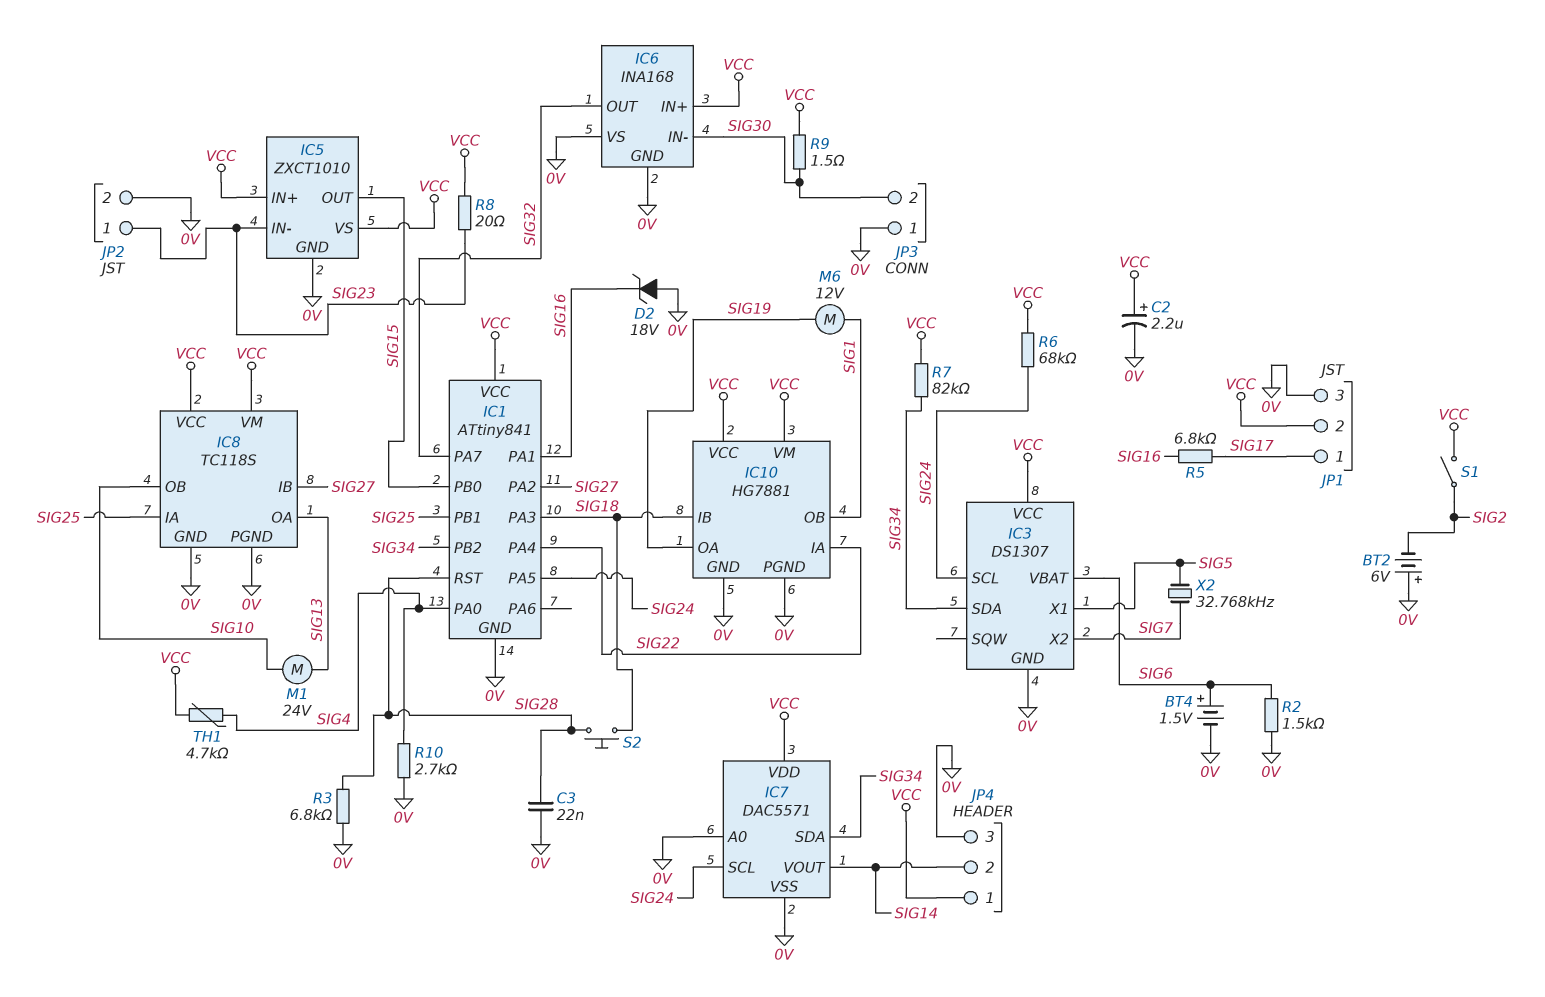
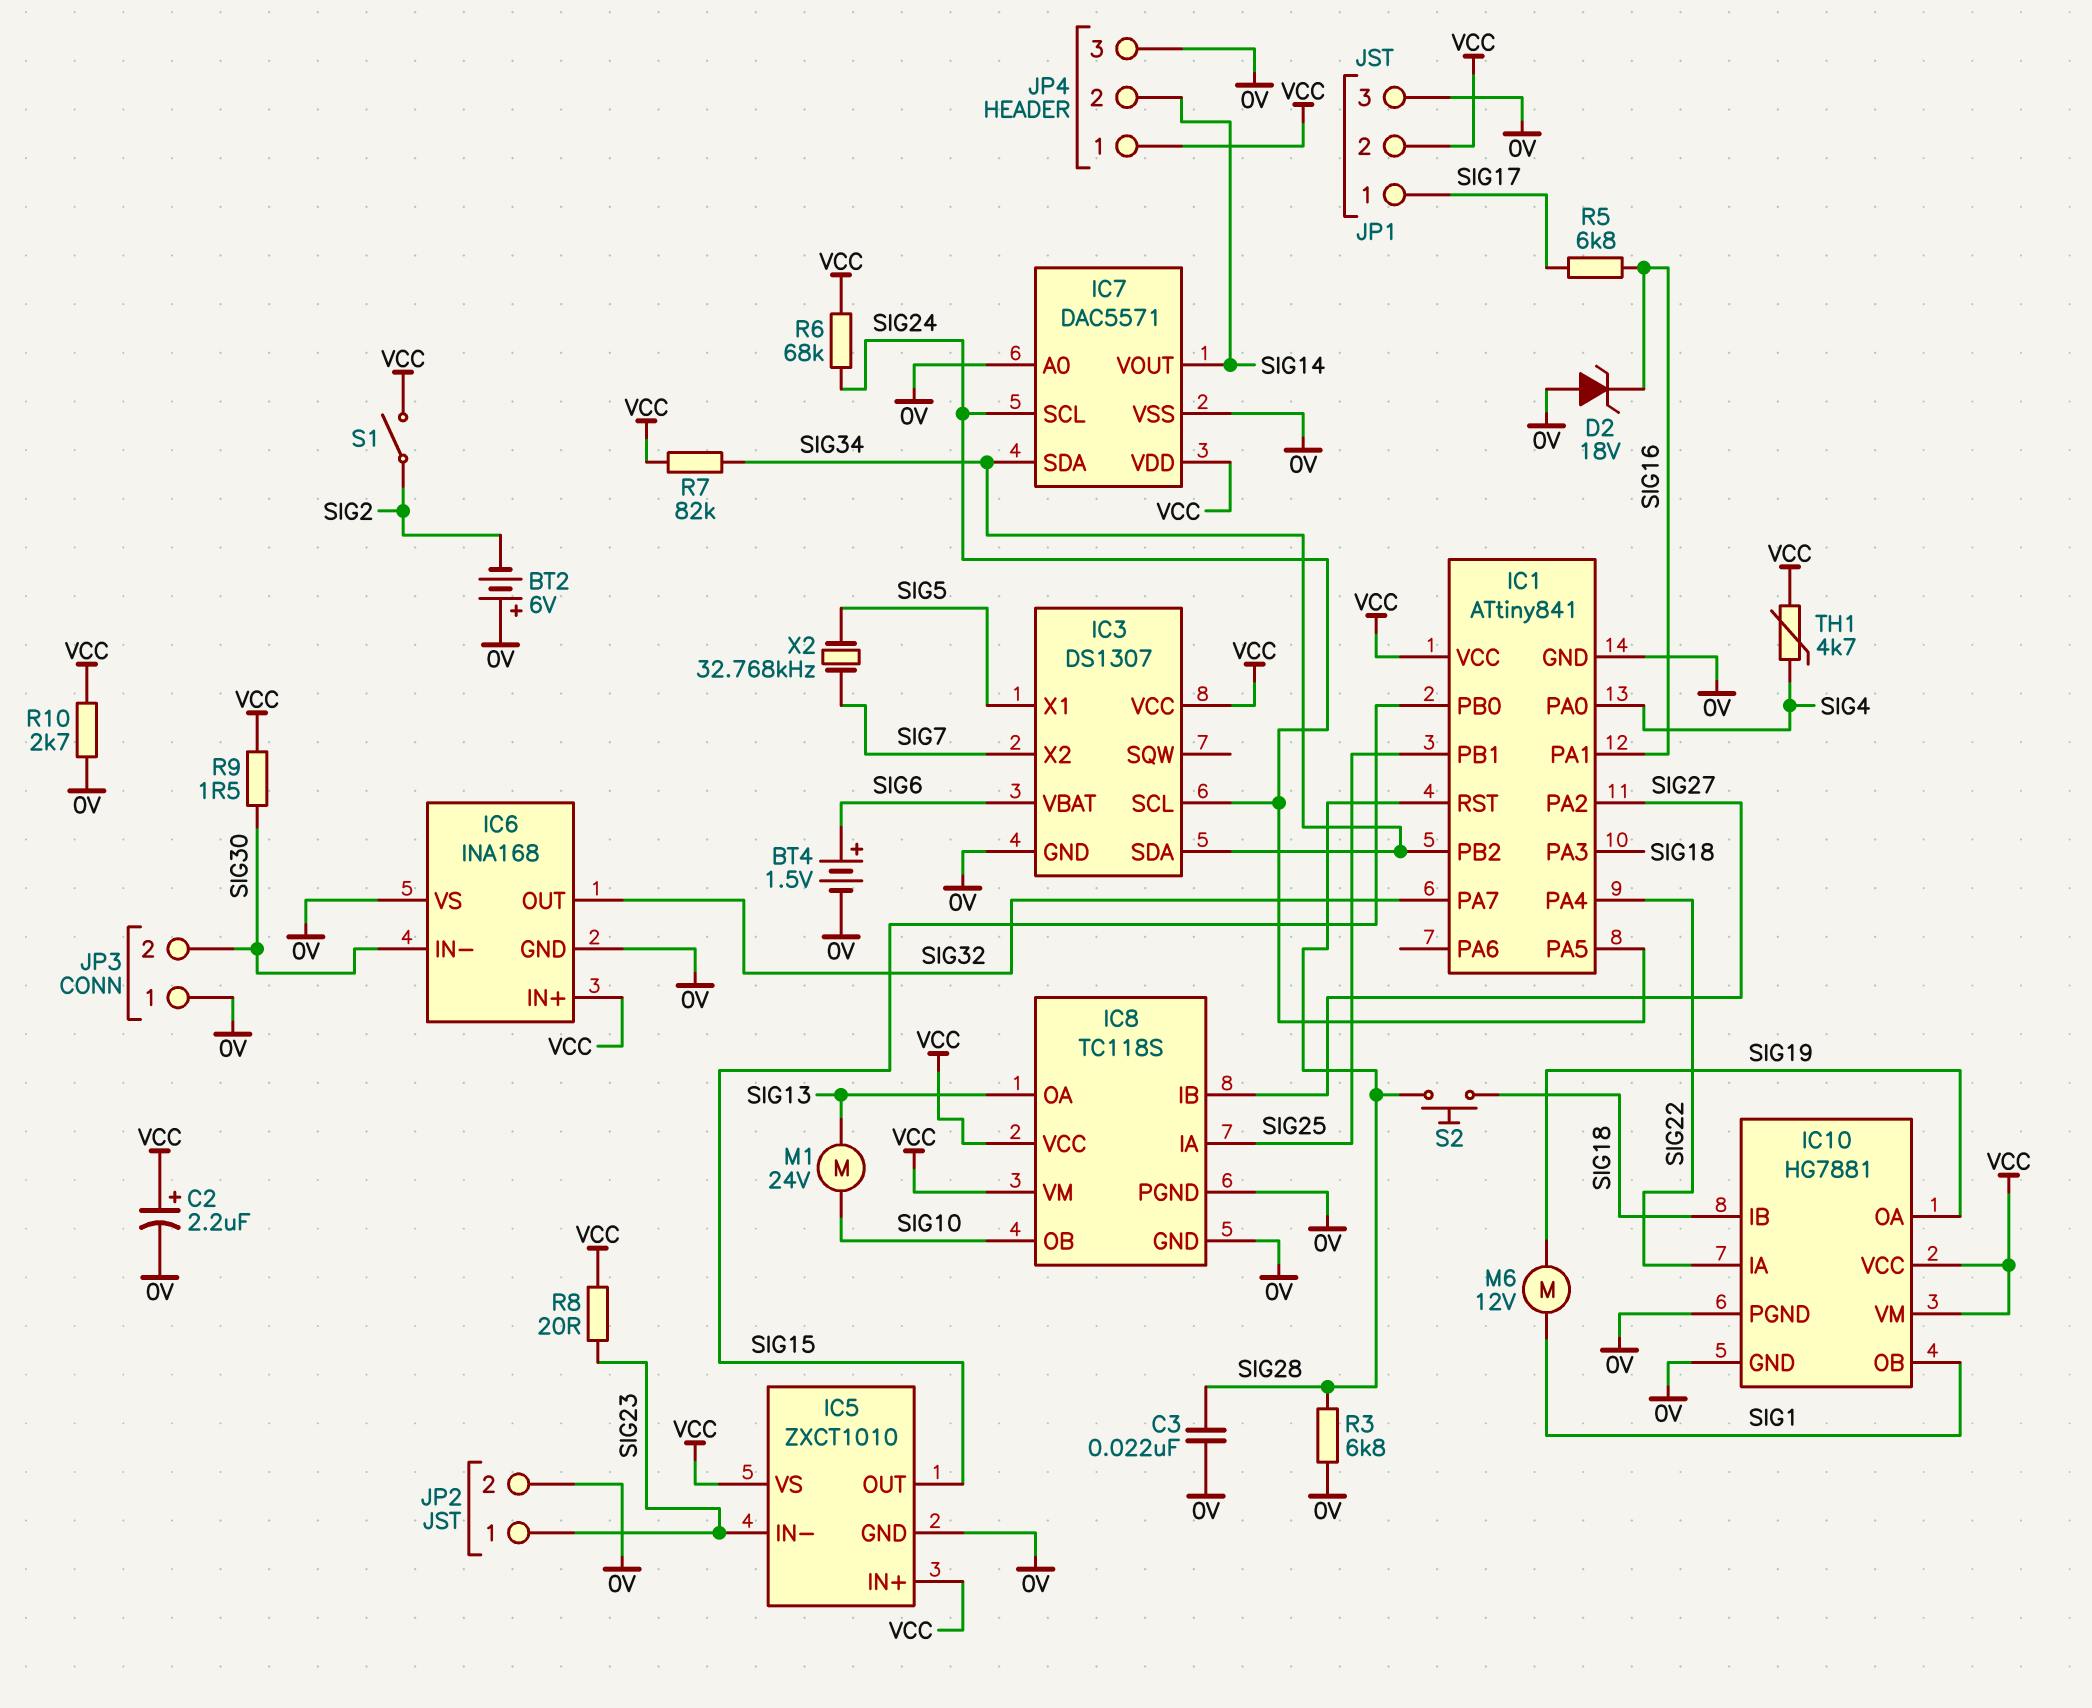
R2: 1.5k (0V, SIG6) -> none
R10: 2.7k (0V, SIG4) -> 2.7k (0V, VCC)

